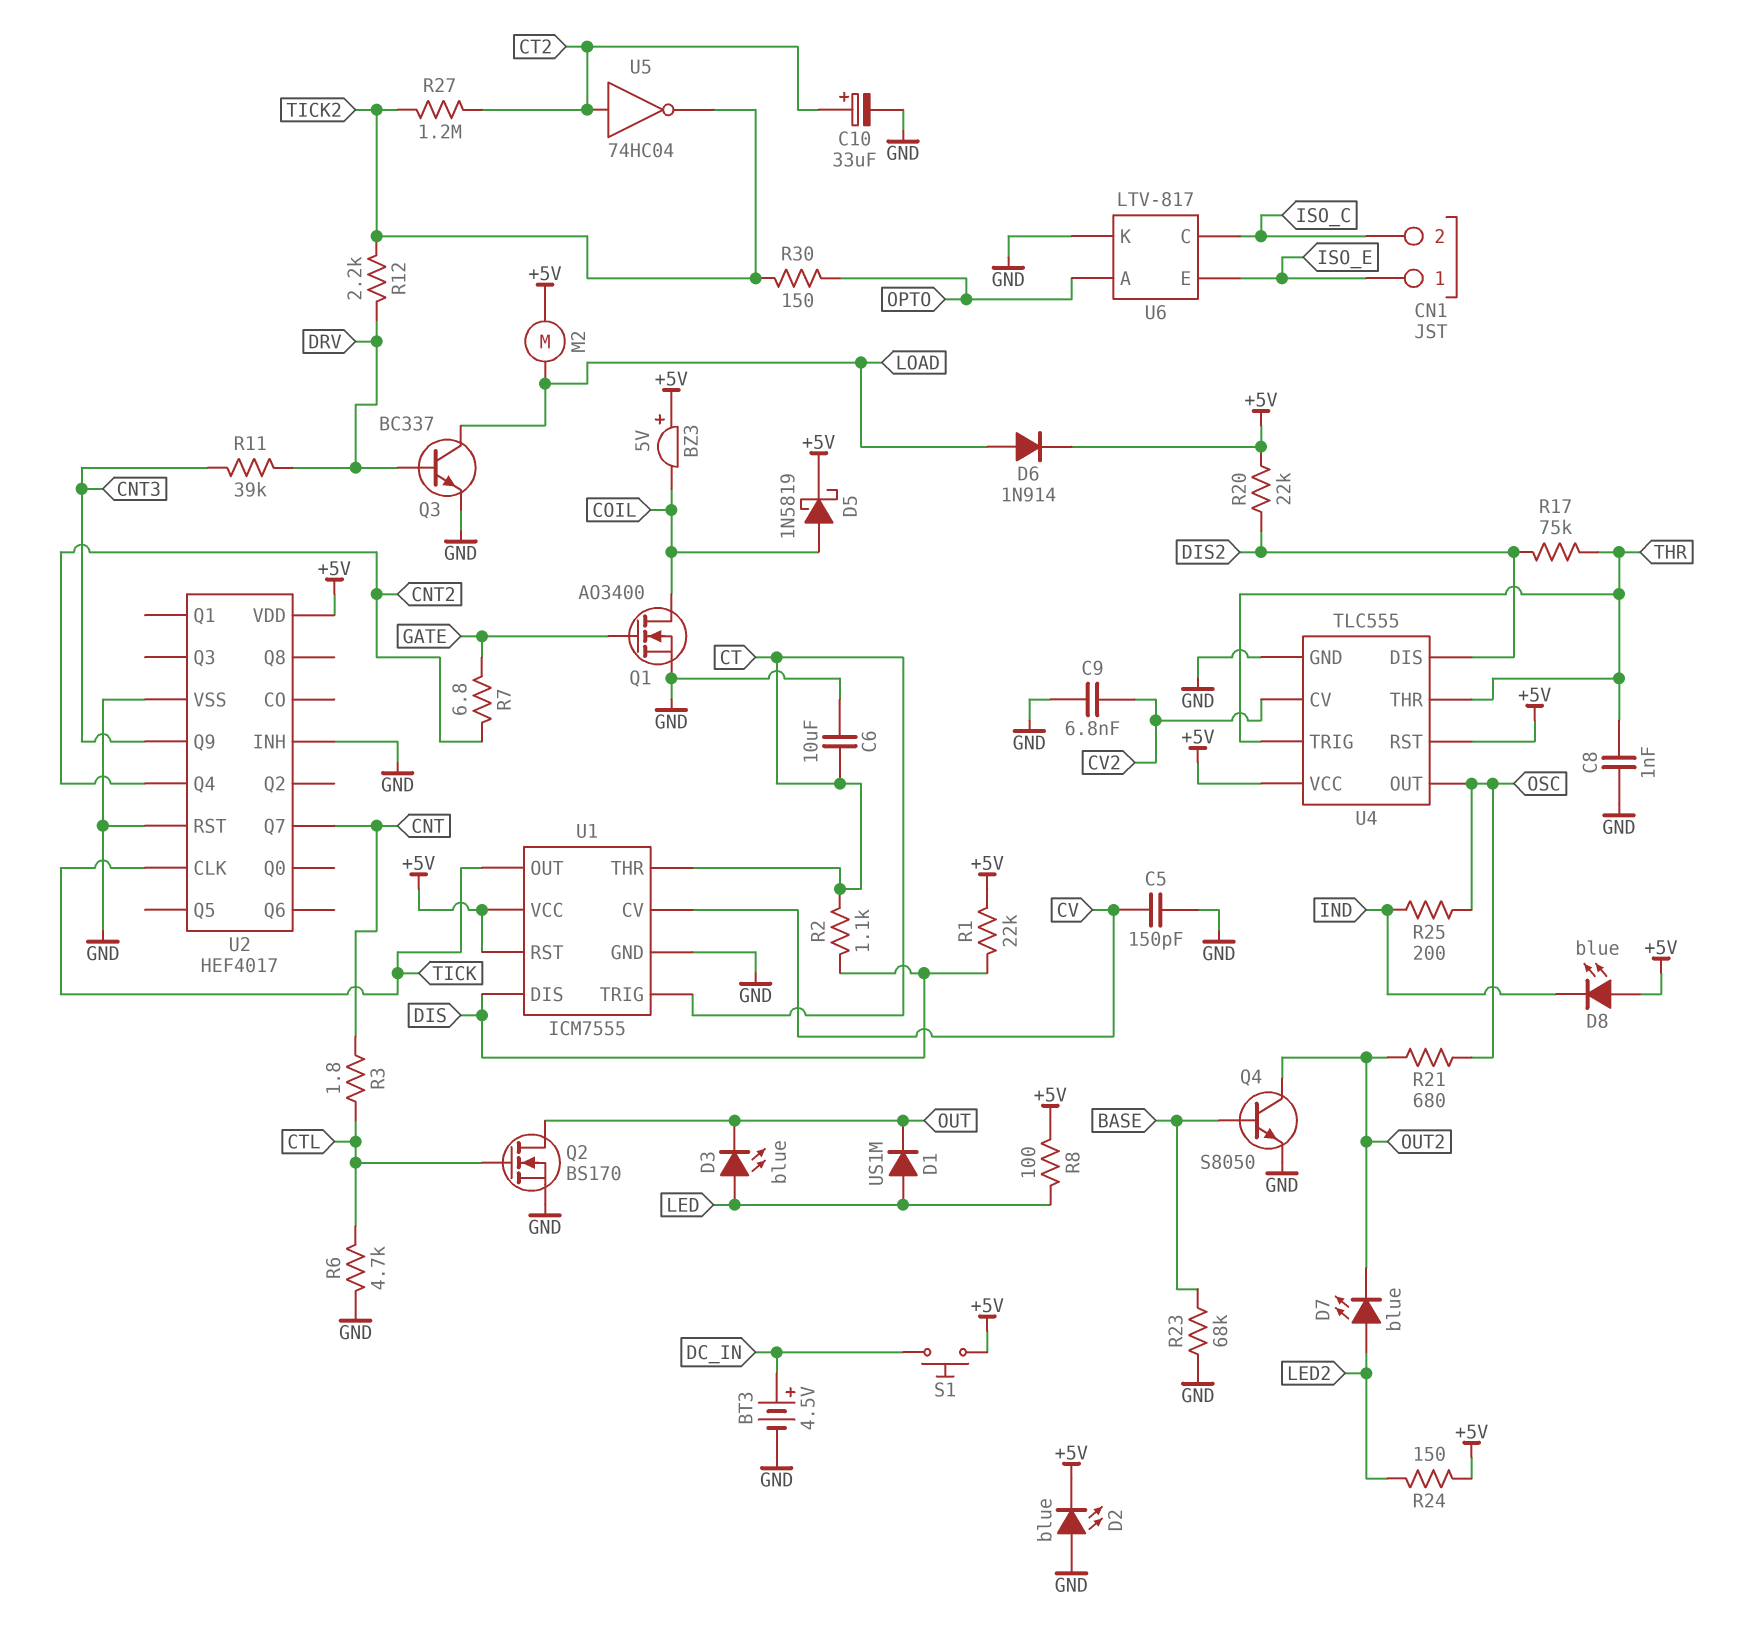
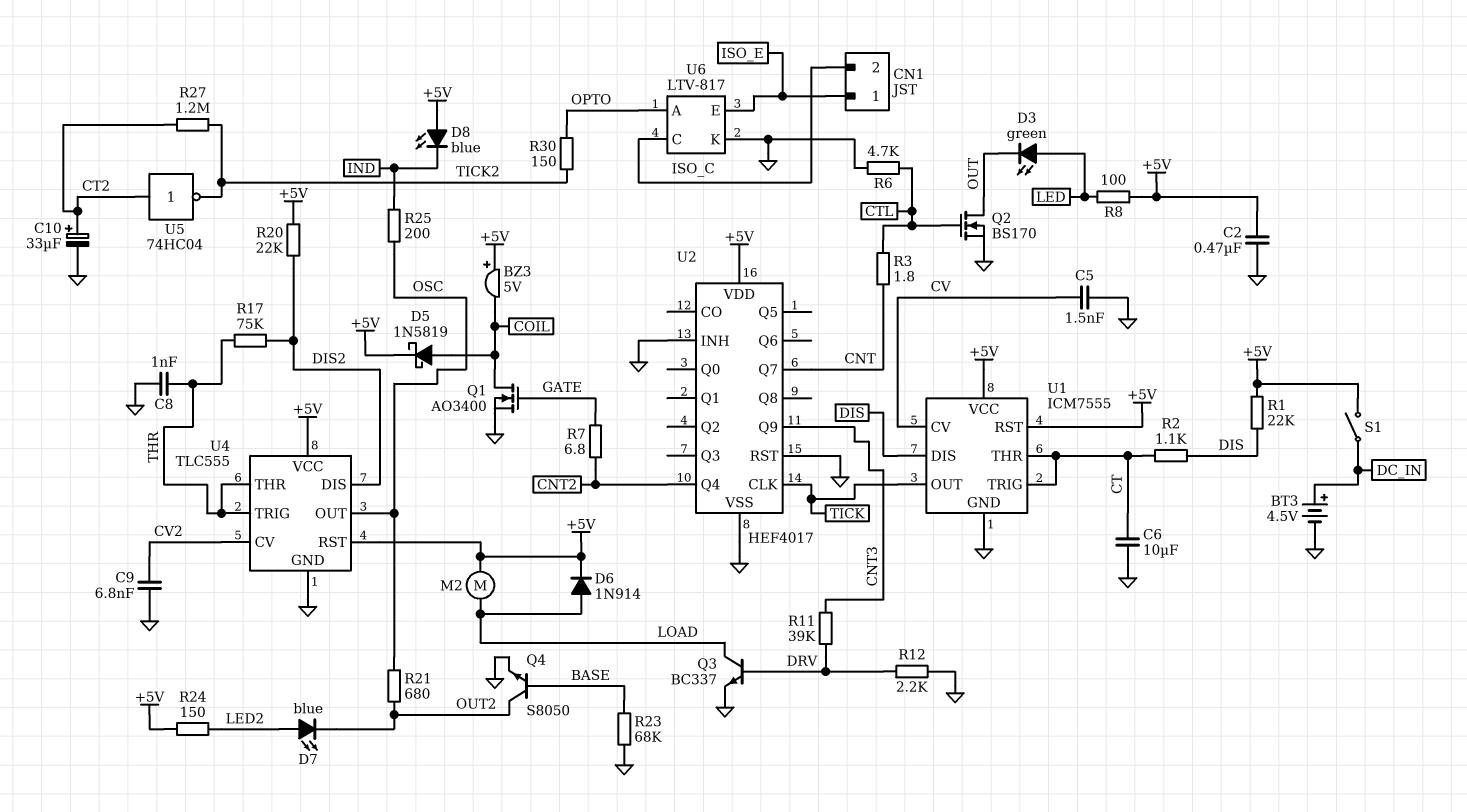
C2: none -> 470nF (+5V, GND)
C5: 150pF (CV, GND) -> 1.5nF (CV, GND)
D1: diode US1M (A LED, K OUT) -> none
D2: LED blue (A GND, K +5V) -> none
D3: LED blue (A LED, K OUT) -> LED green (A LED, K OUT)
R12: 2.2k (DRV, TICK2) -> 2.2k (DRV, GND)
S1: button (+5V, DC_IN) -> switch (+5V, DC_IN)

